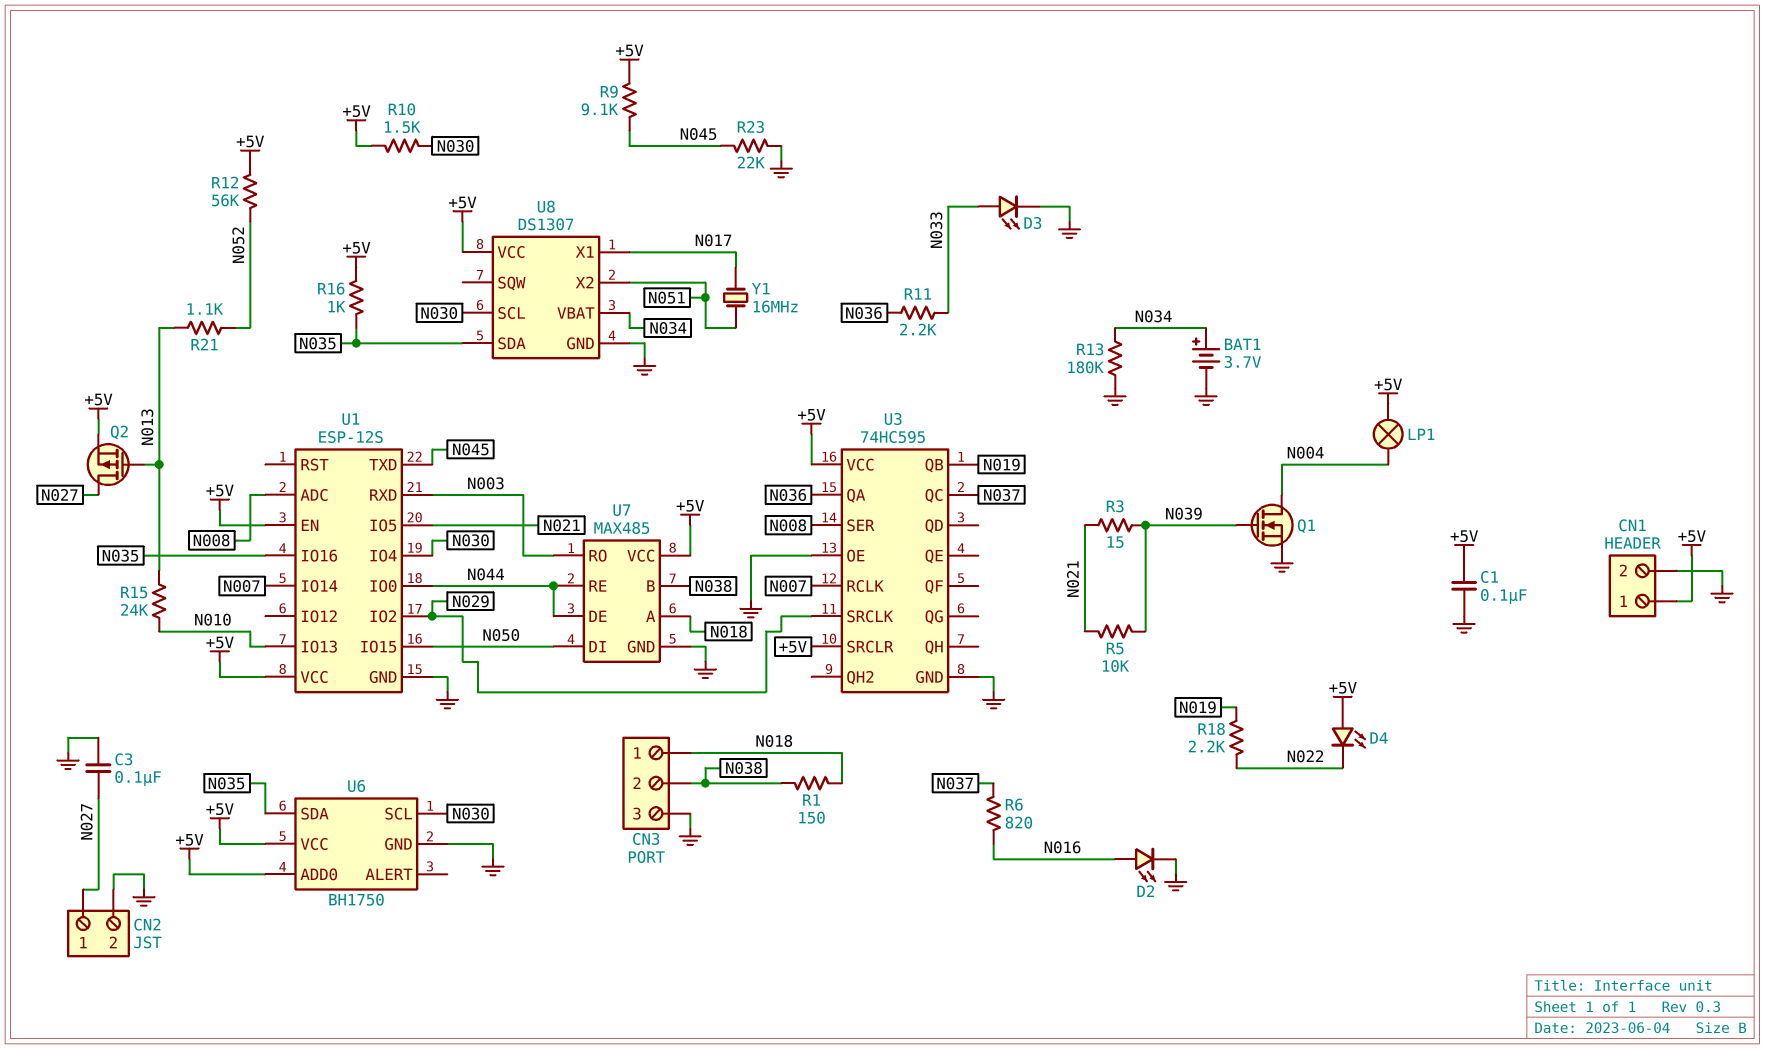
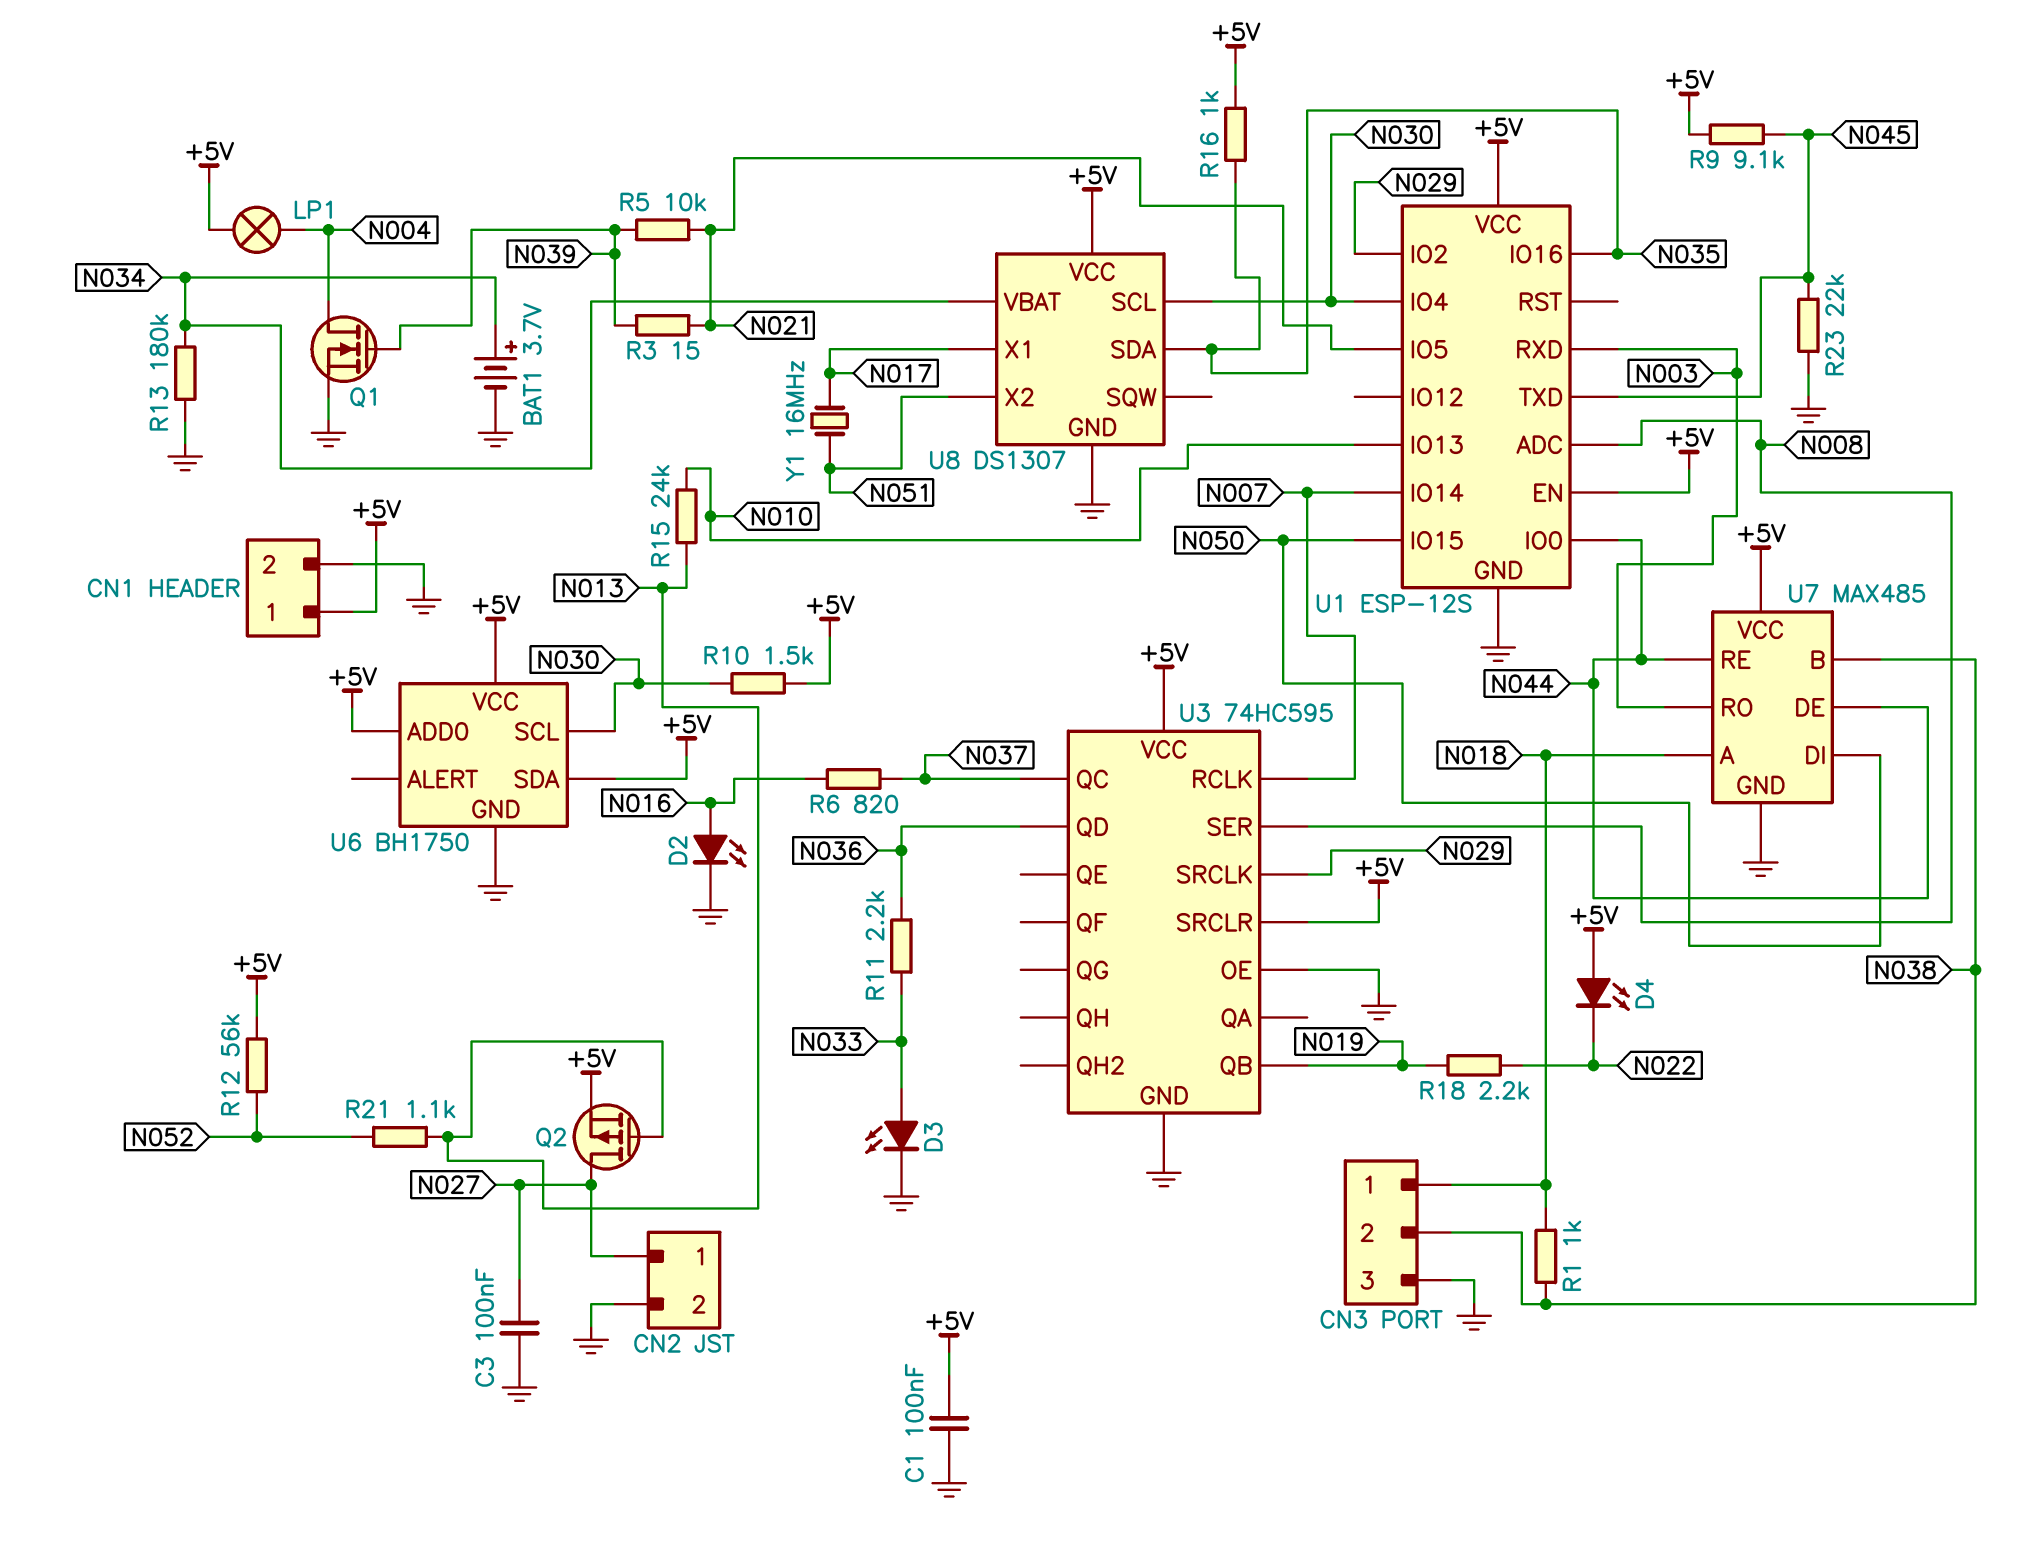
R1: 150 (N018, N038) -> 1k (N018, N038)
U3 pin QA: N036 -> none
U3 pin QD: none -> N036
U6 pin SDA: N035 -> +5V

